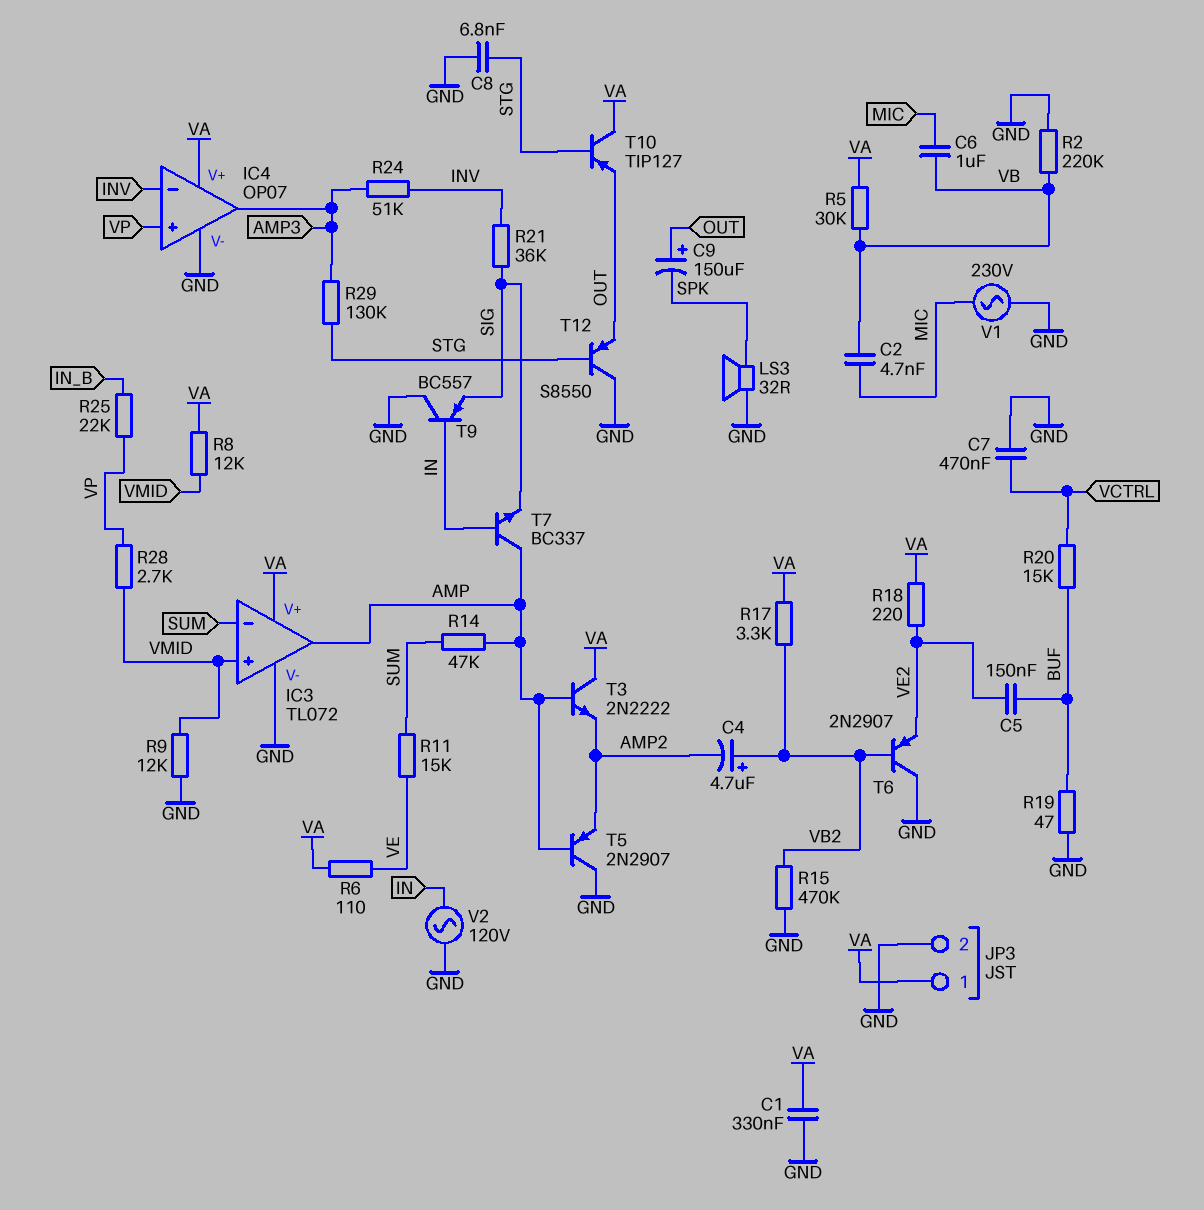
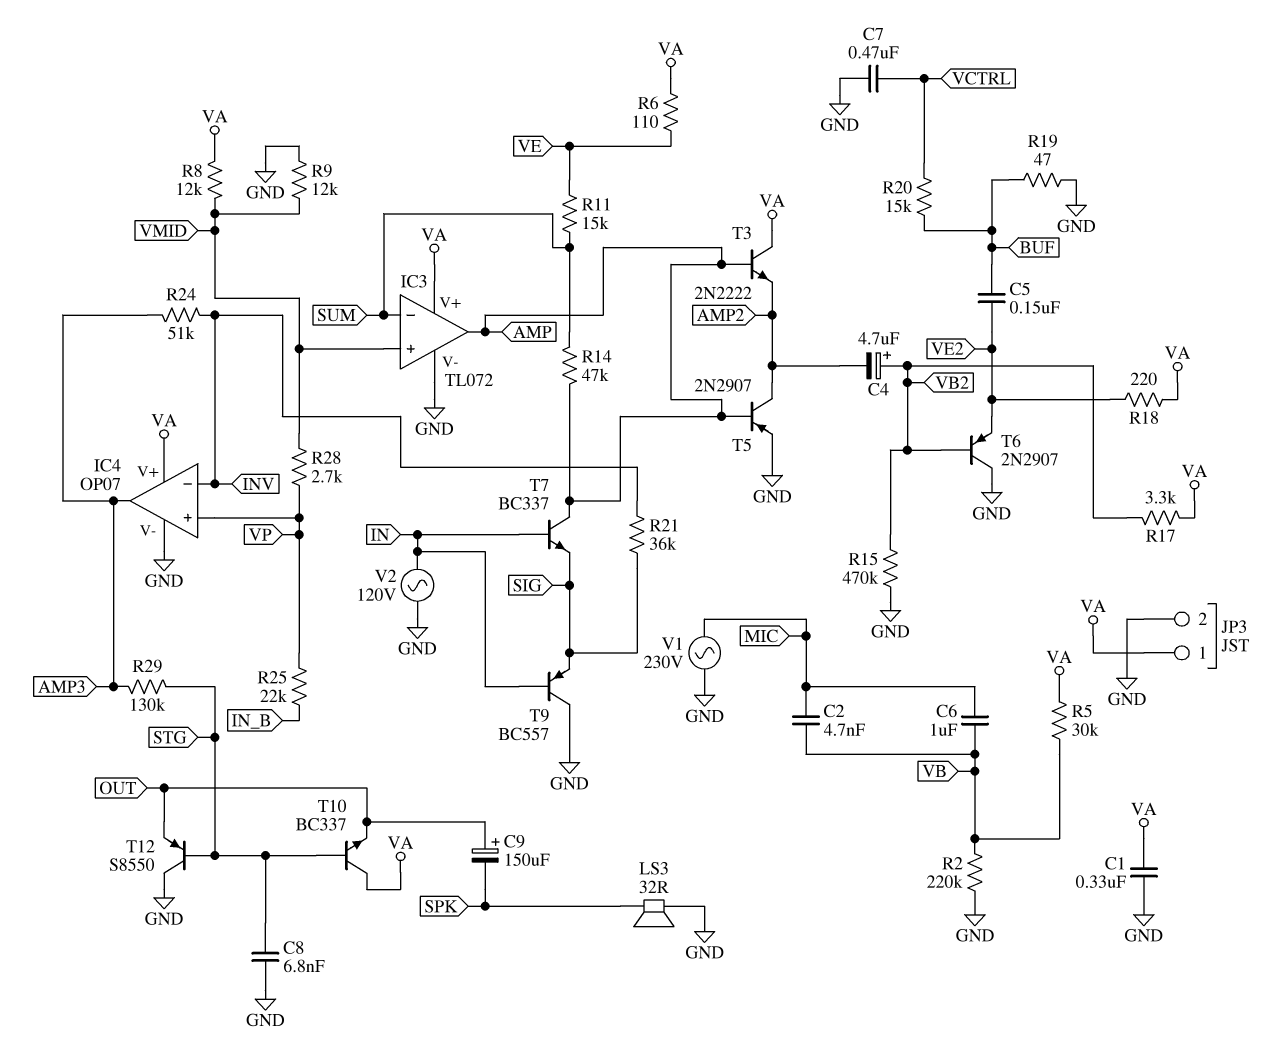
T5: PNP 2N2907 (B AMP, C GND, E AMP2) -> PNP 2N2907 (B AMP, C AMP2, E GND)
T10: PNP TIP127 (B STG, C VA, E OUT) -> NPN BC337 (B STG, C VA, E OUT)

